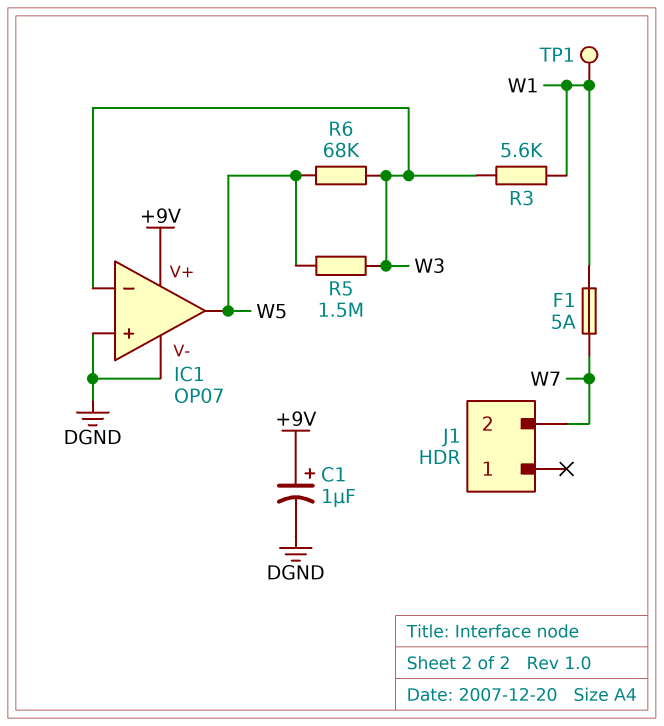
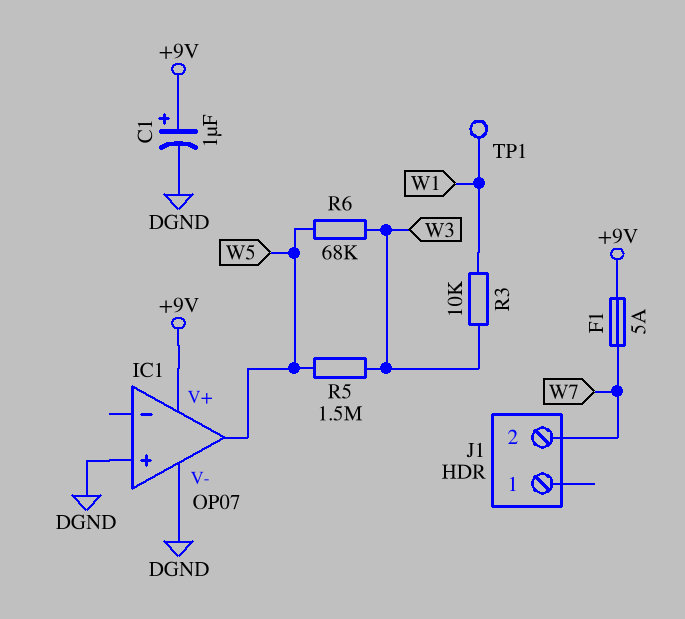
F1: 5A (W1, W7) -> 5A (+9V, W7)
IC1 pin in-: W3 -> none
R3: 5.6k (W1, W3) -> 10k (W1, W3)

